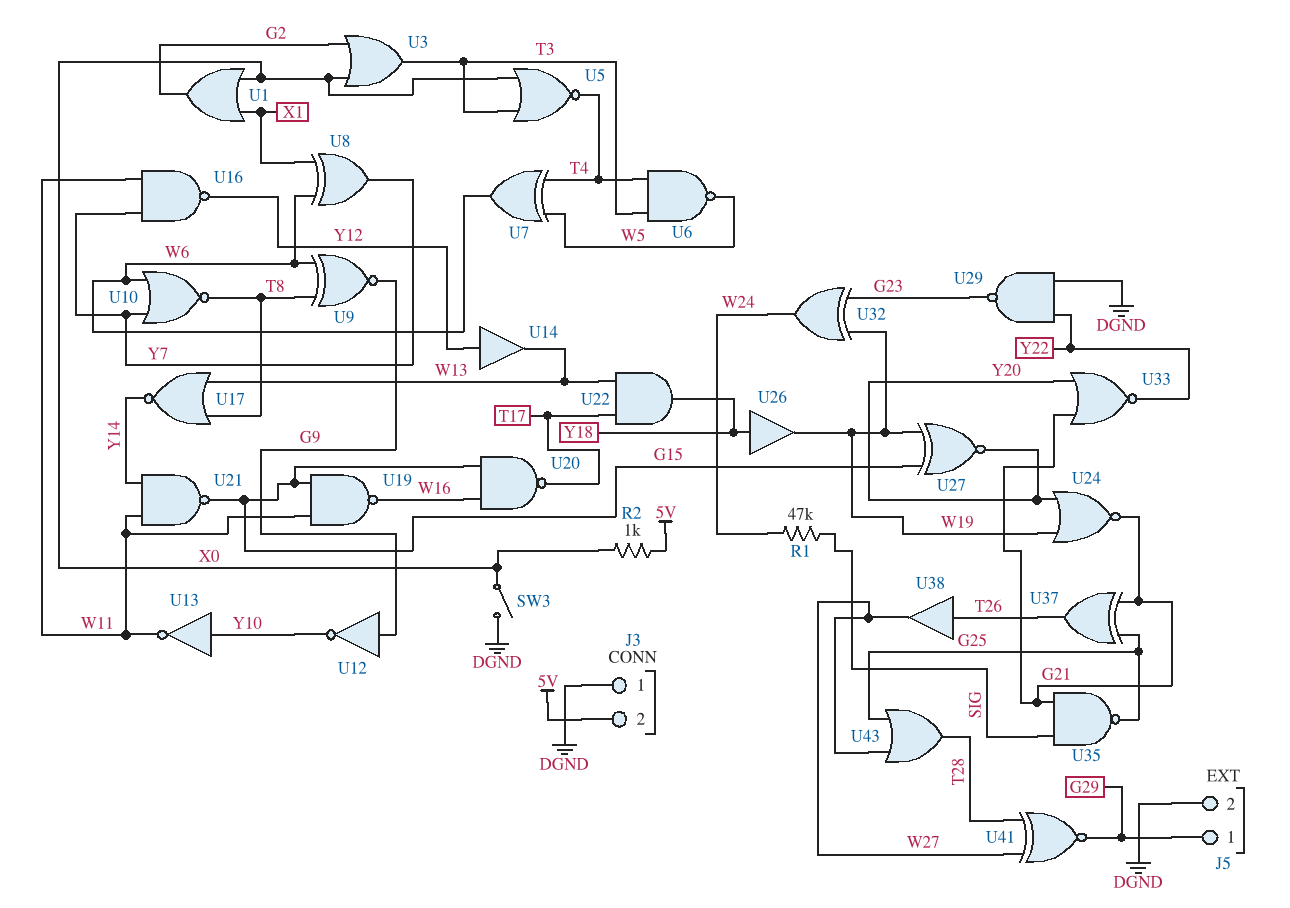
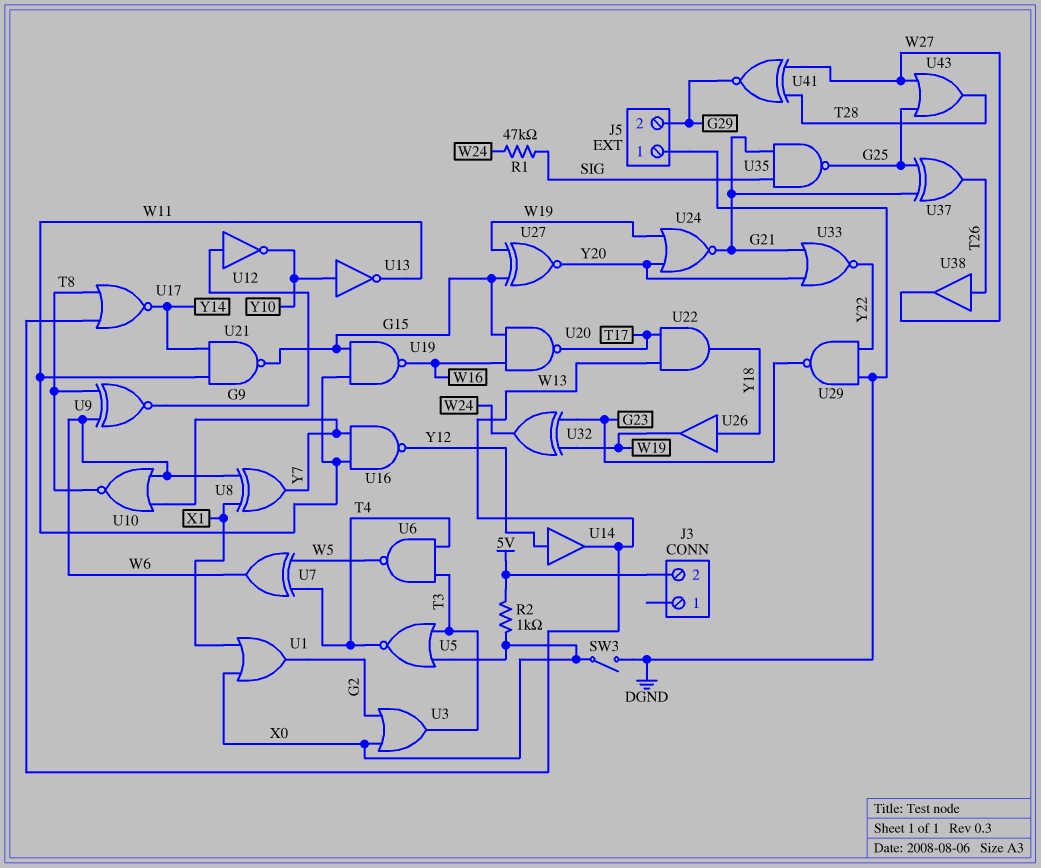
J3 pin 1: DGND -> none
J5 pin 1: G29 -> DGND
J5 pin 2: DGND -> G29

